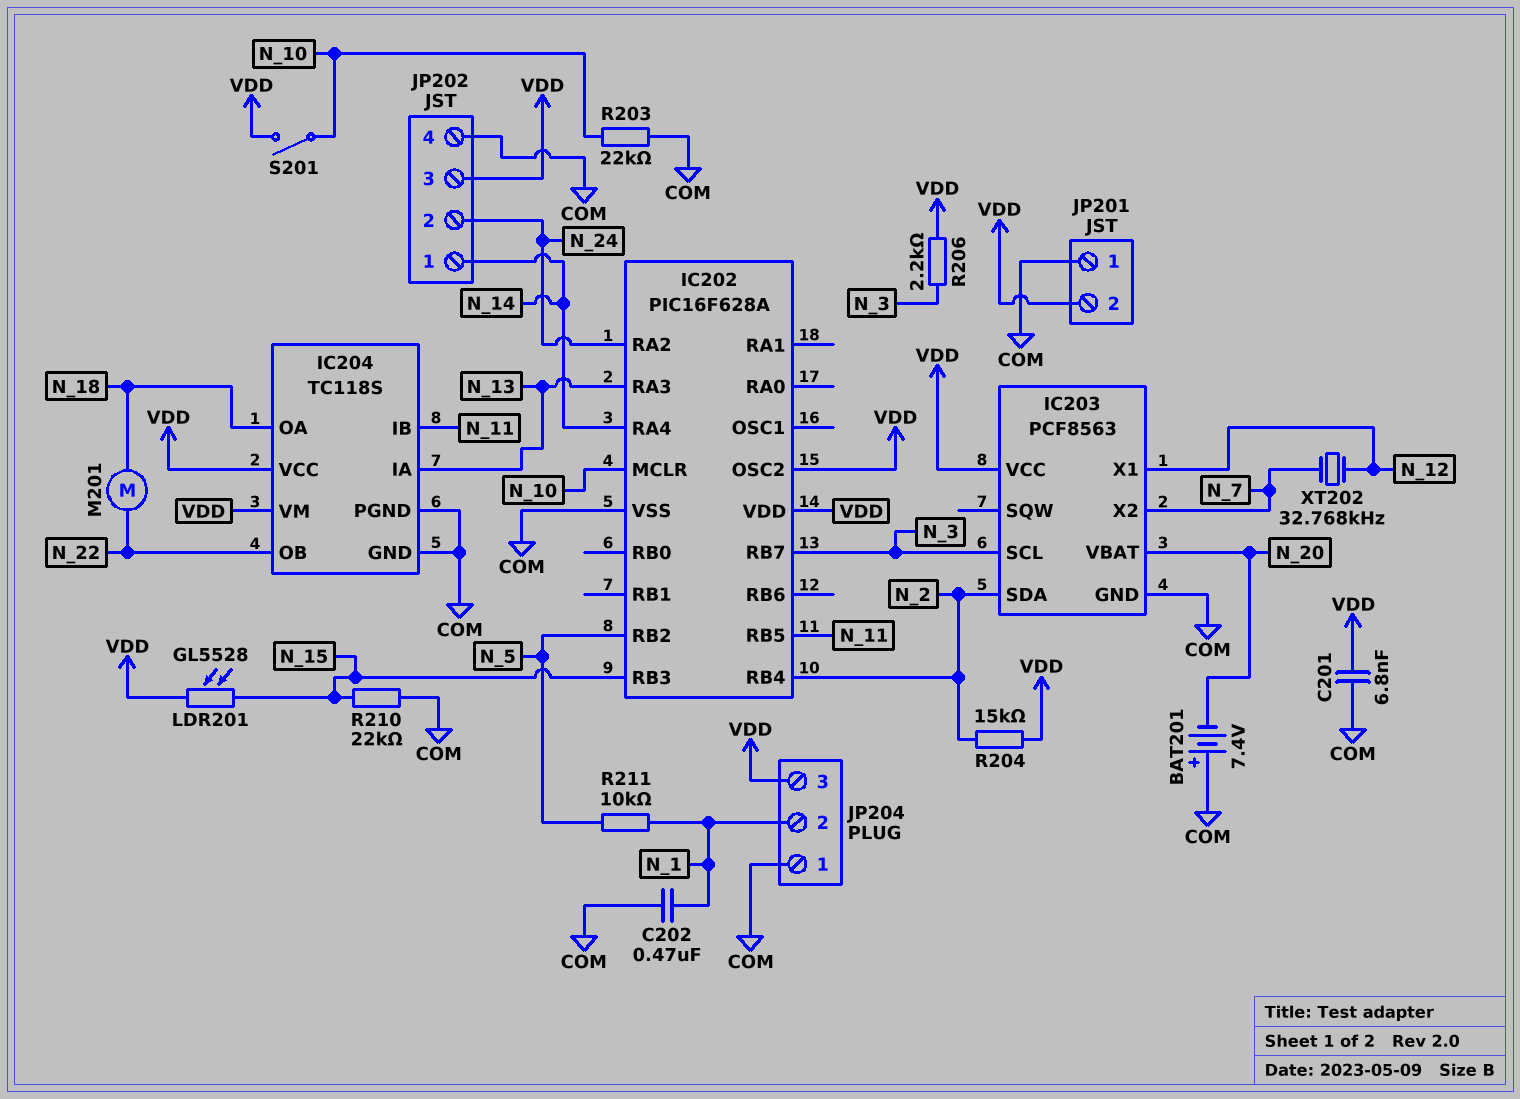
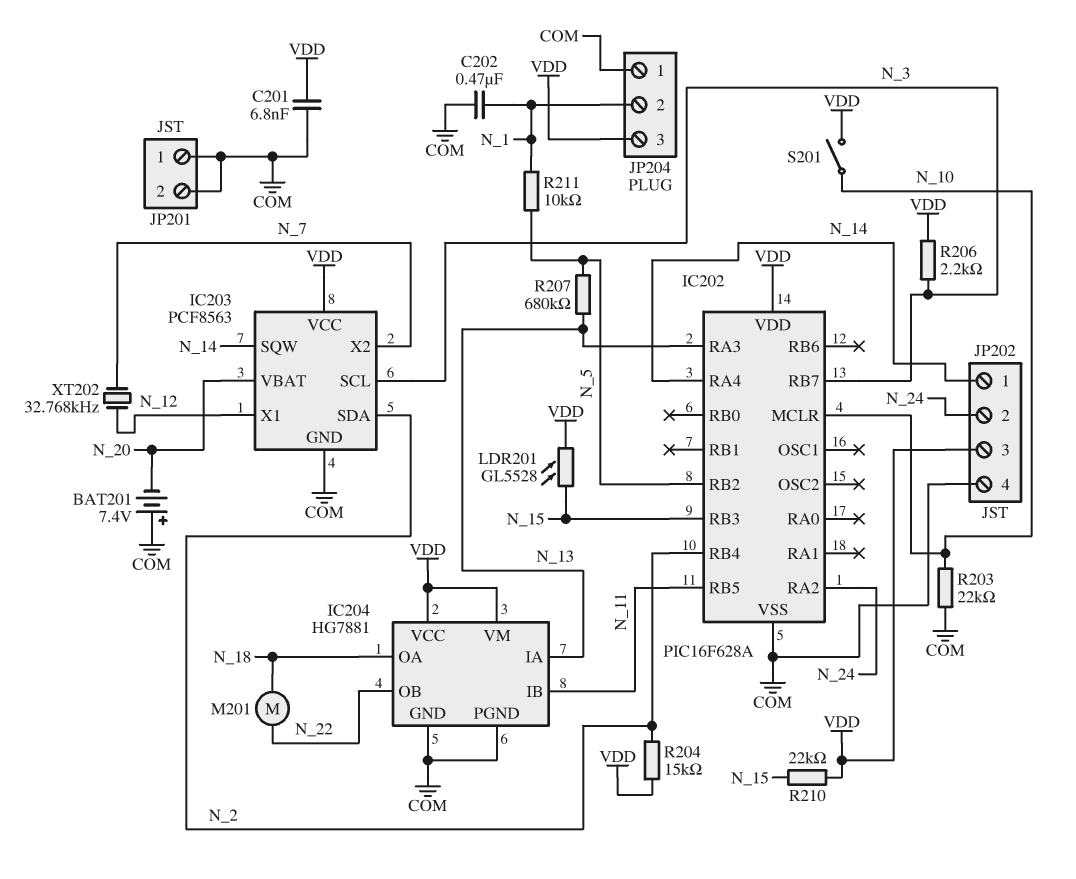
IC202 pin OSC2: VDD -> none
IC203 pin SQW: none -> N_14
IC204: TC118S -> HG7881
JP201 pin 2: VDD -> COM
R207: none -> 680k (N_5, N_13)
R210: 22k (COM, N_15) -> 22k (N_15, VDD)

